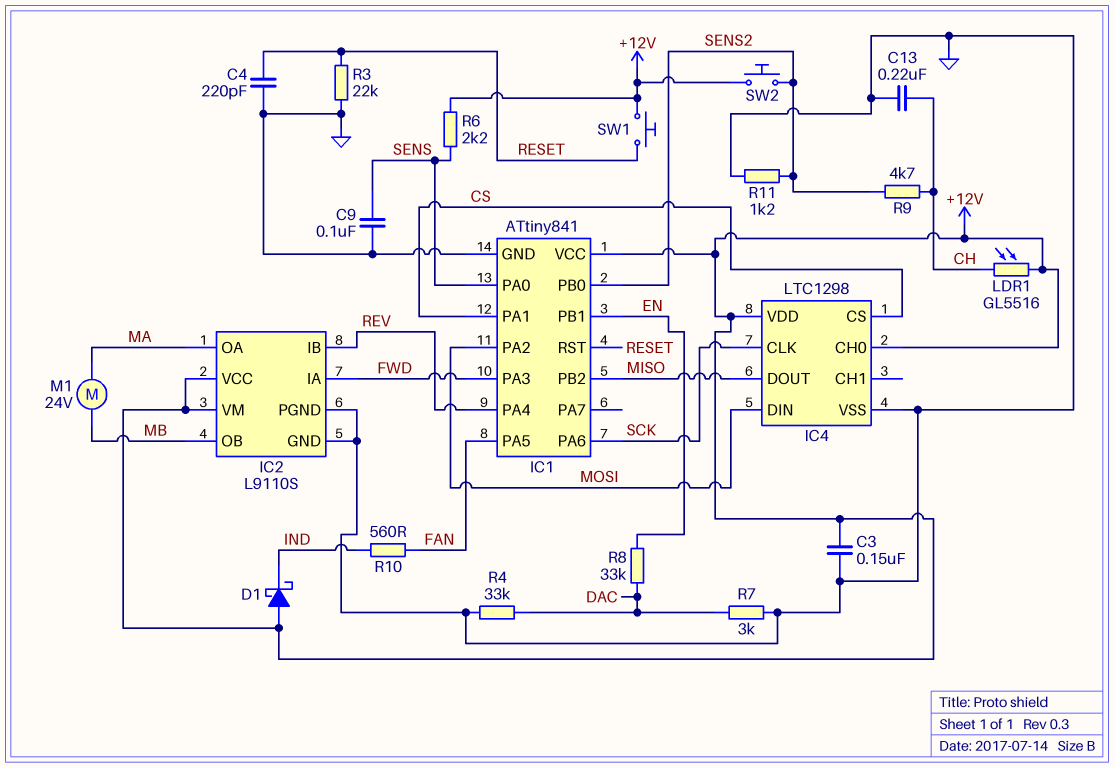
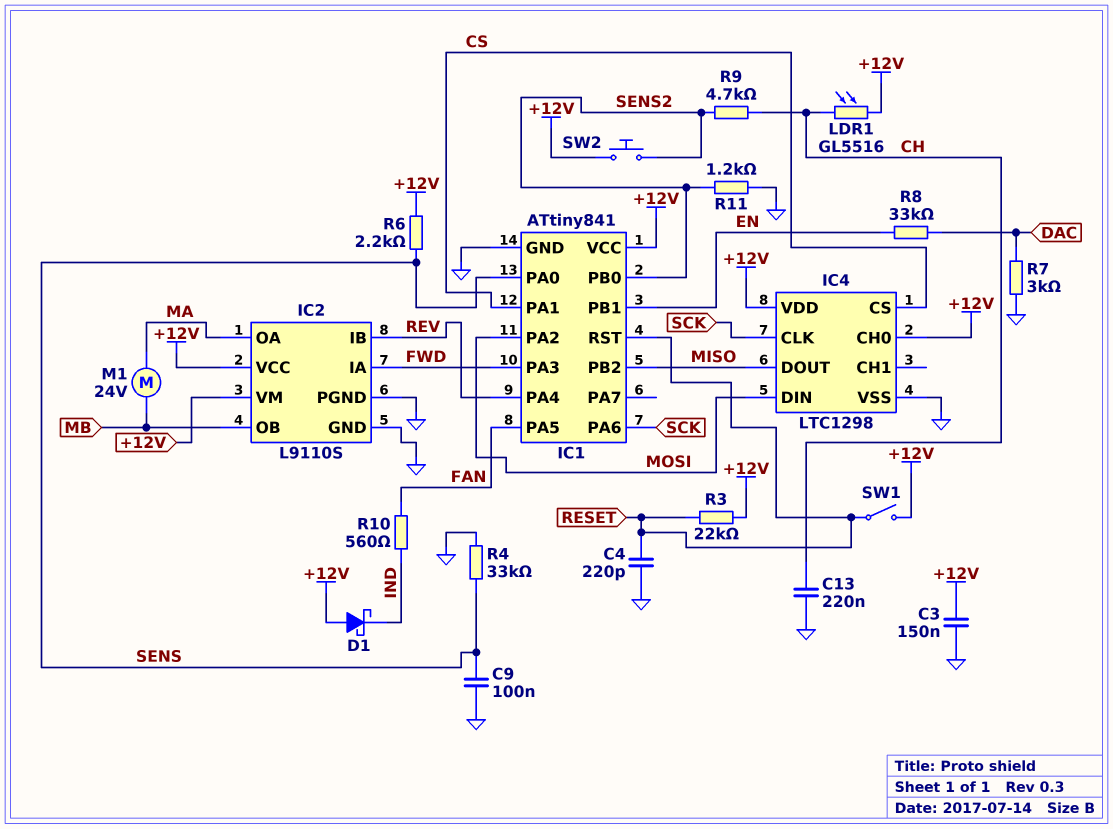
R3: 22k (GND, RESET) -> 22k (+12V, RESET)
R4: 33k (DAC, GND) -> 33k (GND, SENS)
SW1: button (+12V, RESET) -> switch (+12V, RESET)

